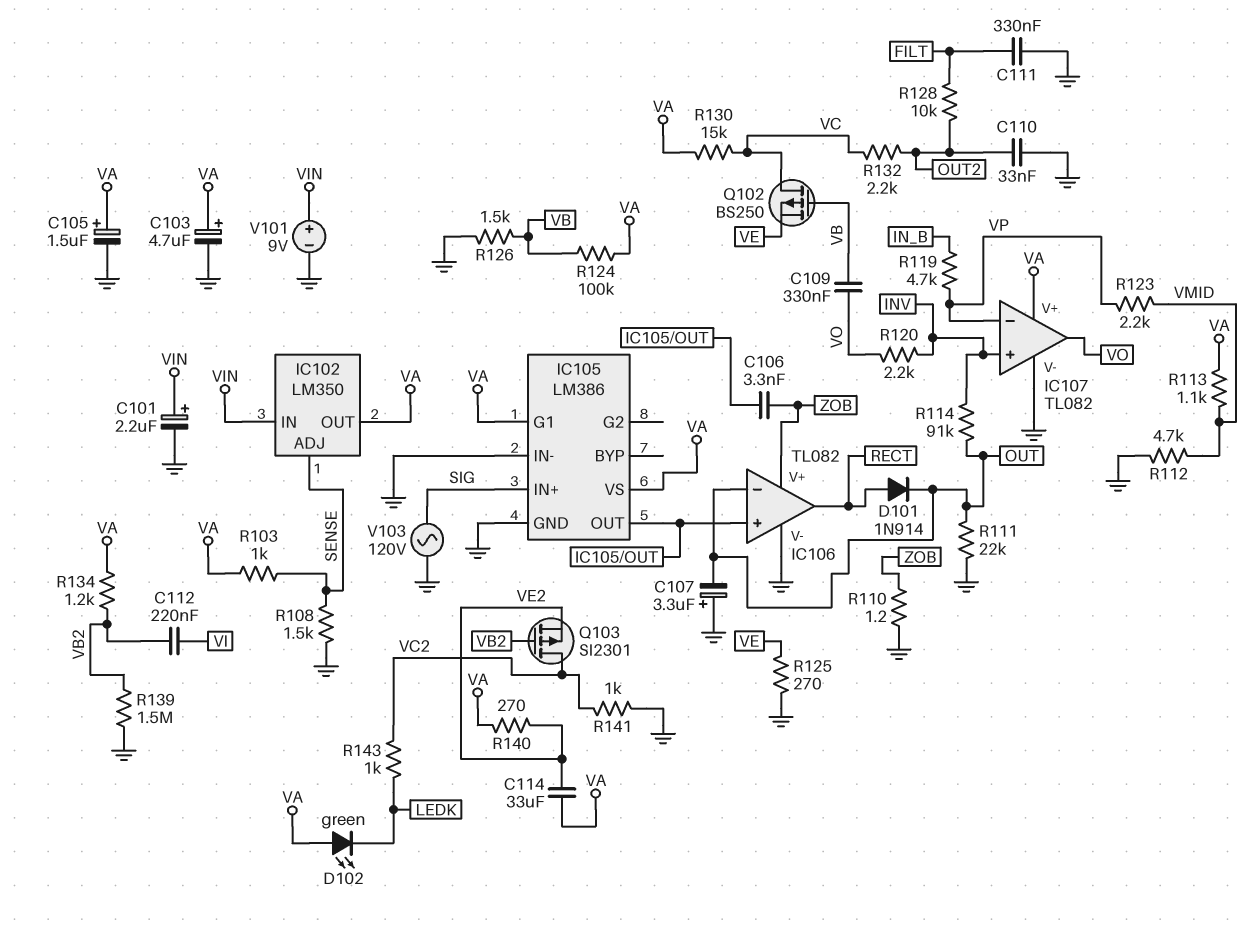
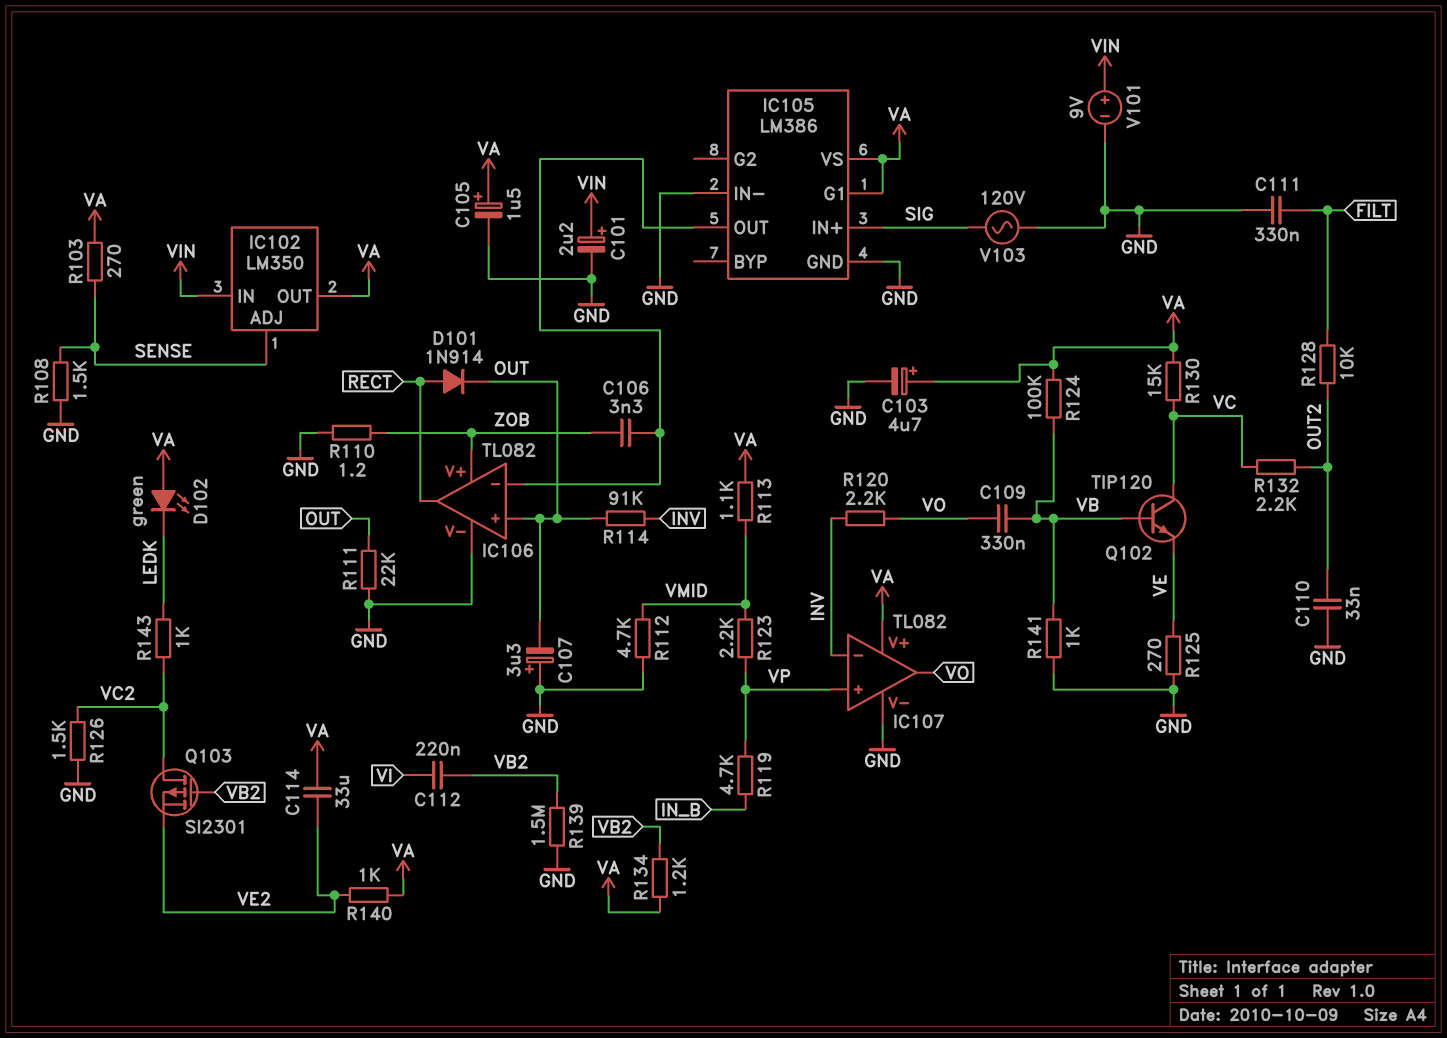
IC106 pin in+: IC105/OUT -> OUT
IC106 pin in-: OUT -> IC105/OUT
IC107 pin in+: INV -> VP
IC107 pin in-: VP -> INV
Q102: PMOS BS250 (G VB, D VC, S VE) -> NPN TIP120 (B VB, C VC, E VE)
R103: 1k (SENSE, VA) -> 270 (SENSE, VA)
R126: 1.5k (GND, VB) -> 1.5k (GND, VC2)
R140: 270 (VA, VE2) -> 1k (VA, VE2)
R141: 1k (GND, VC2) -> 1k (GND, VB)

